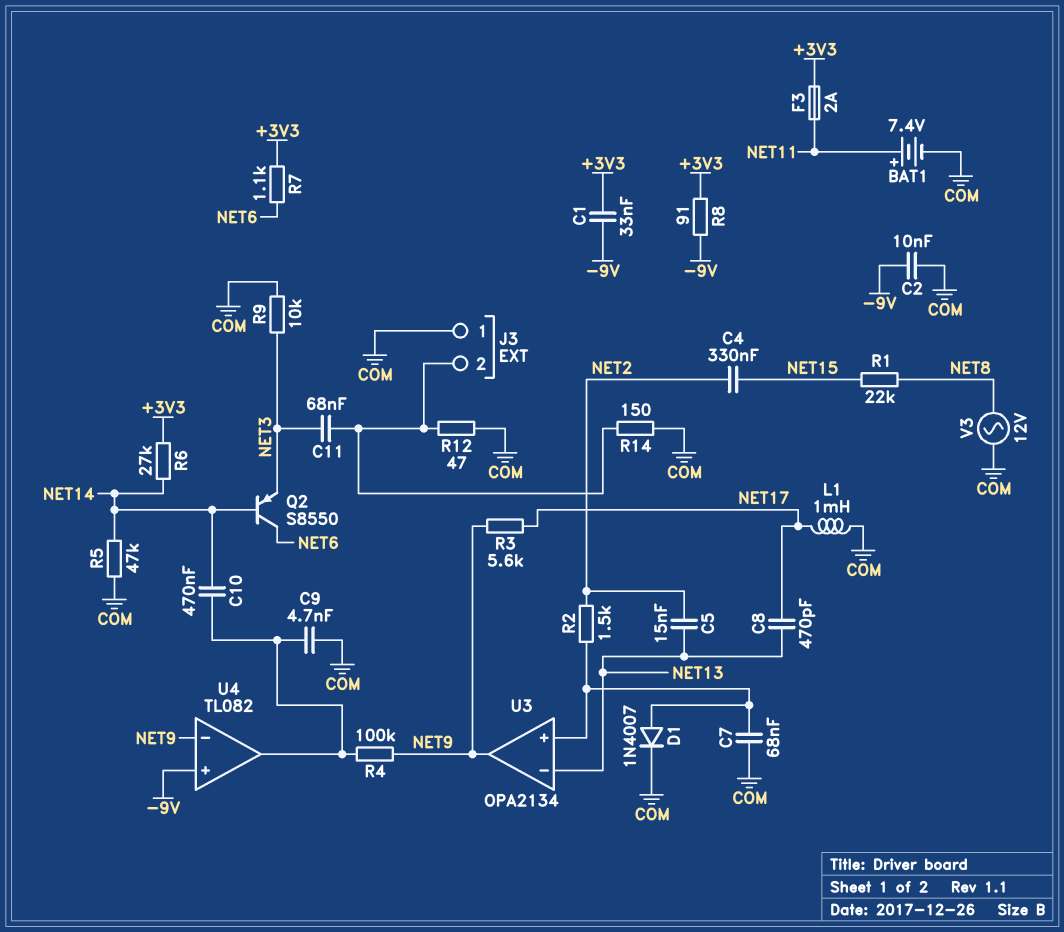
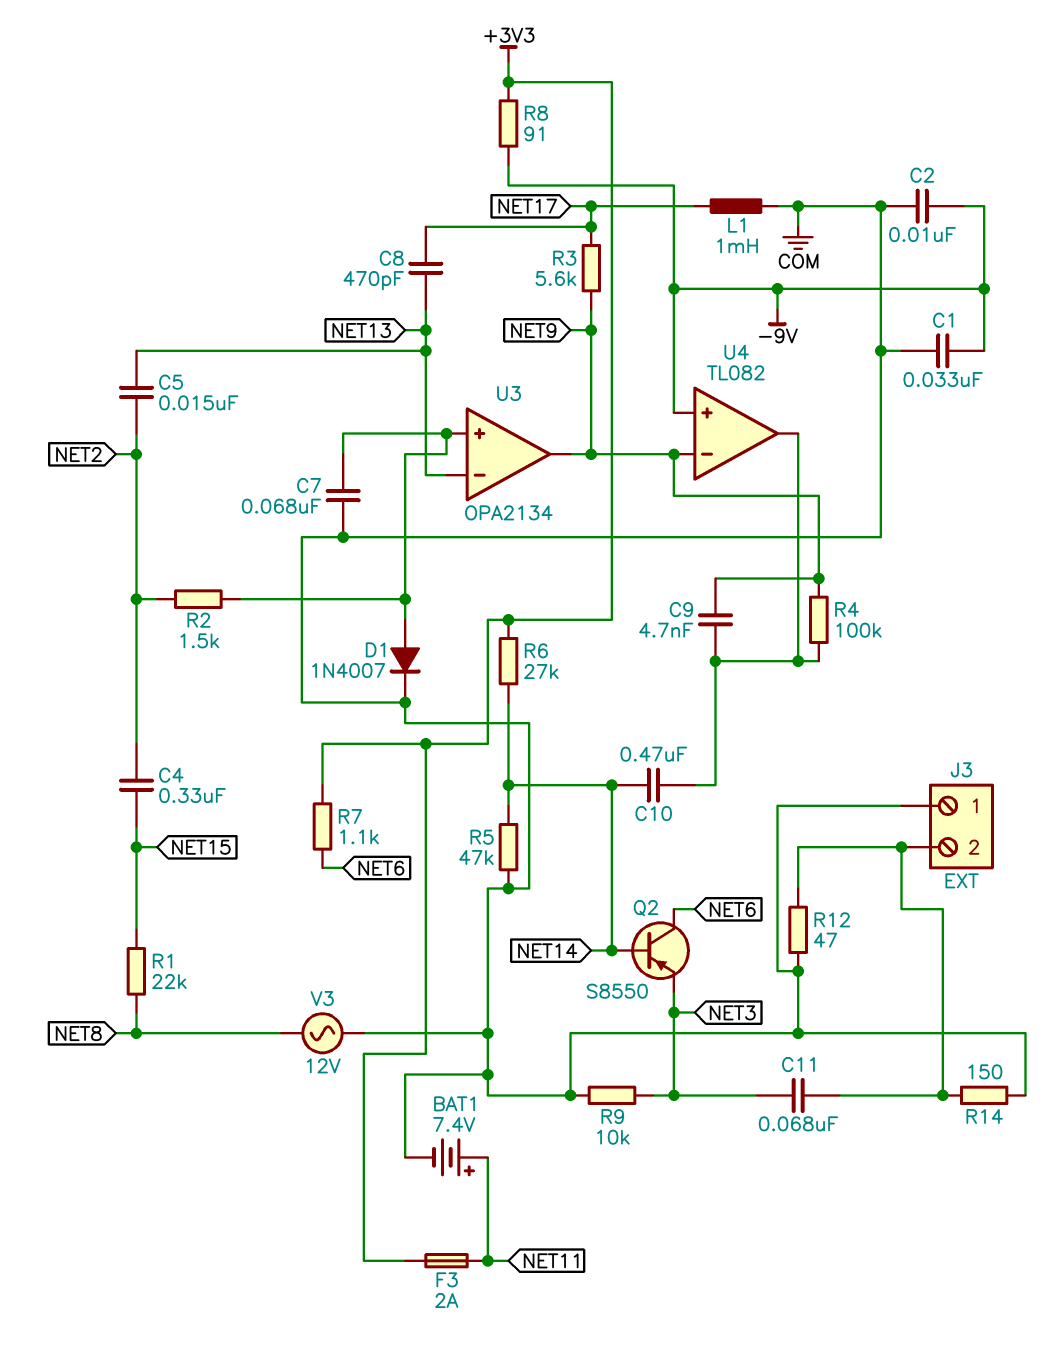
C1: 33nF (+3V3, -9V) -> 33nF (-9V, COM)
C9: 4.7nF (COM, U4/out) -> 4.7nF (NET9, U4/out)

